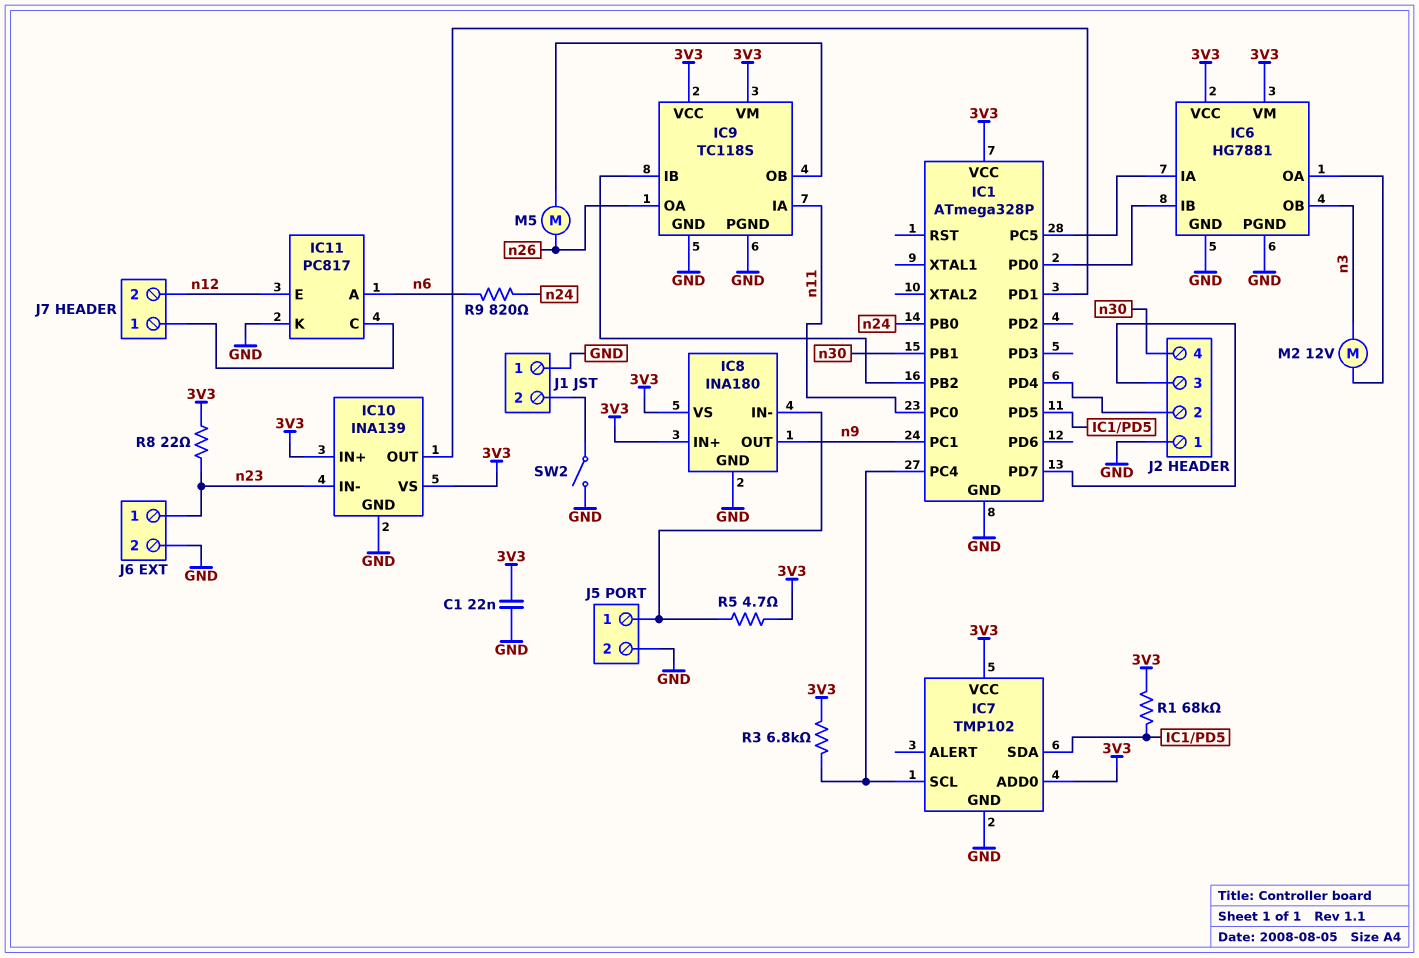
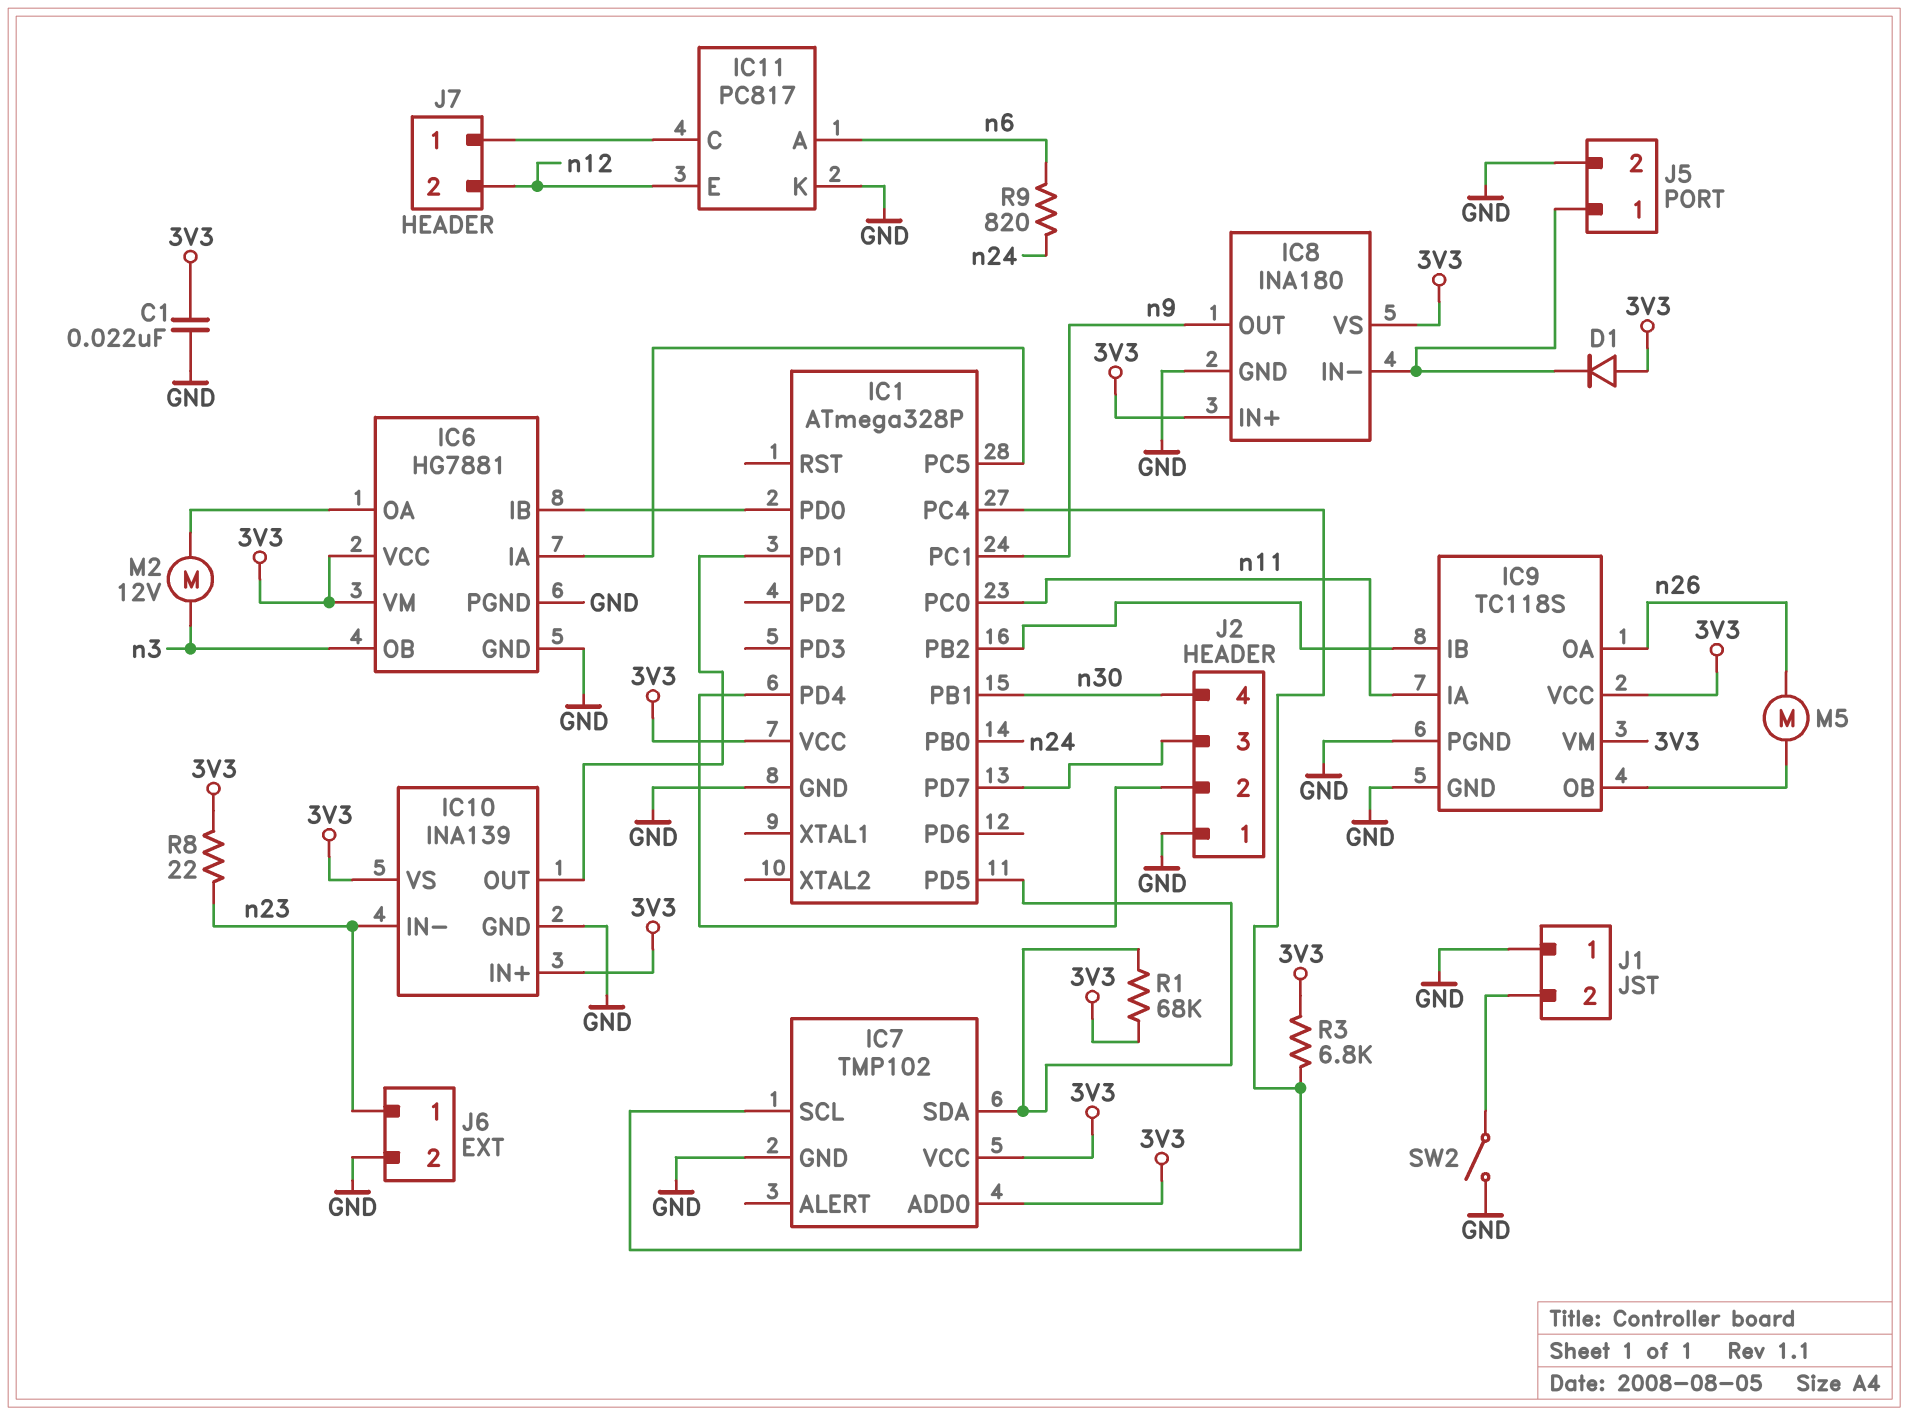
D1: none -> diode (A 3V3, K IC8/IN-)
R5: 4.7 (3V3, IC8/IN-) -> none

